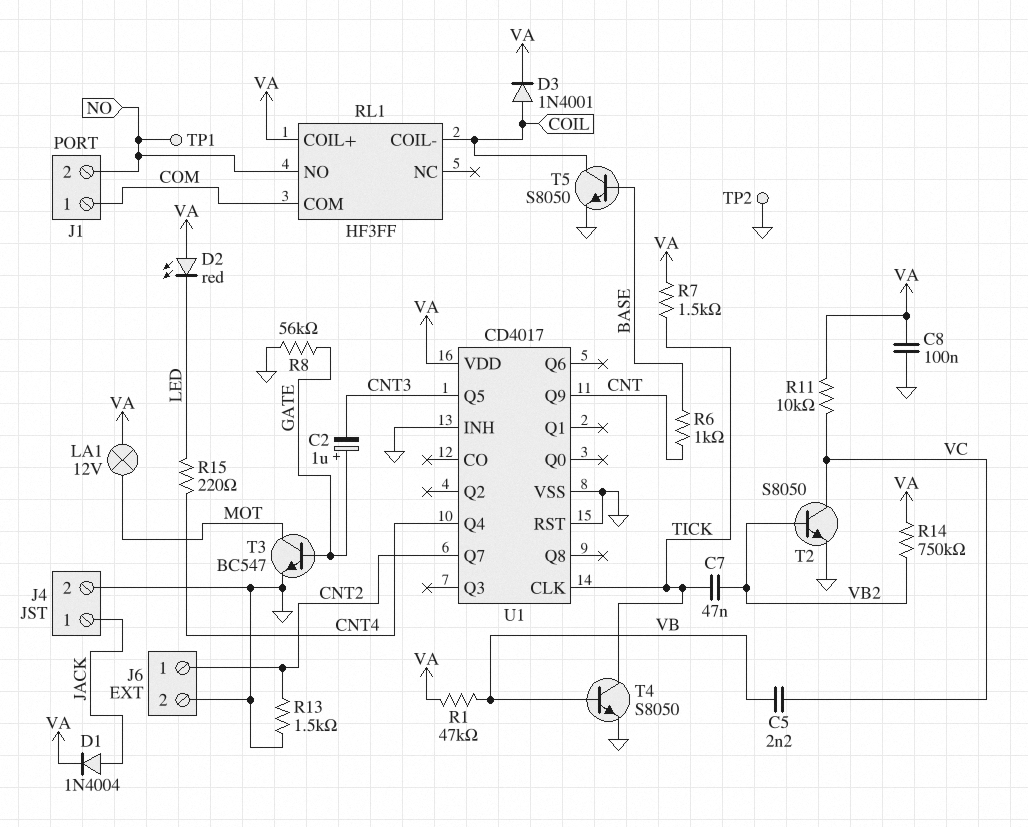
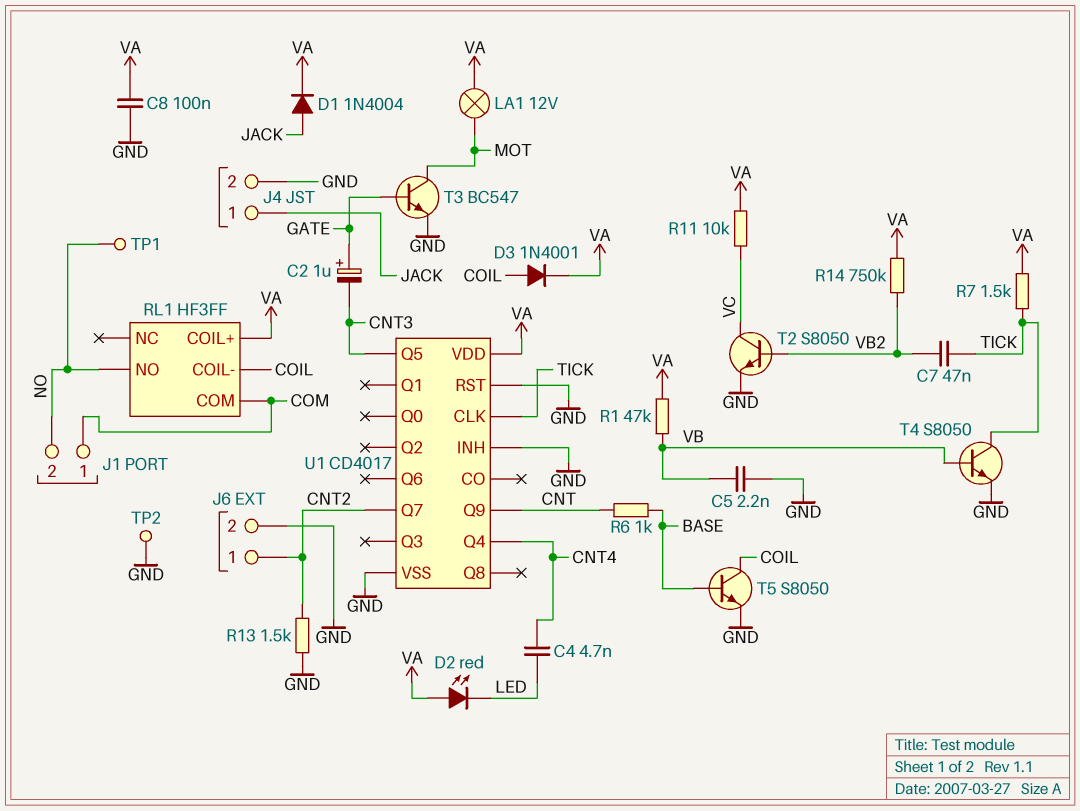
C4: none -> 4.7nF (CNT4, LED)
C5: 2.2nF (VB, VC) -> 2.2nF (GND, VB)
R8: 56k (GATE, GND) -> none
R15: 220 (CNT4, LED) -> none

